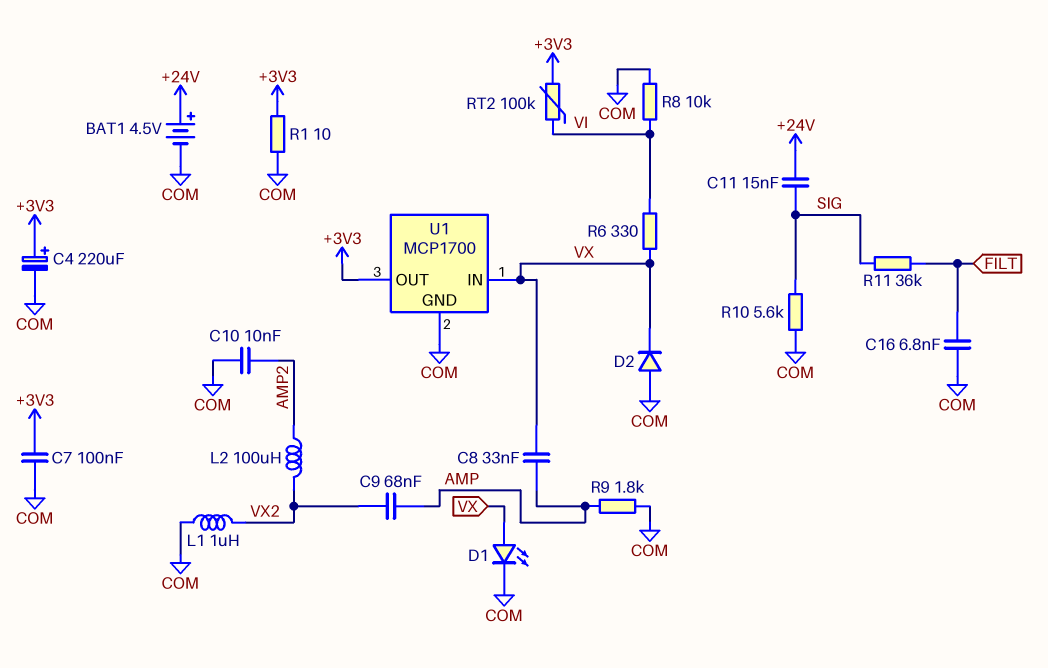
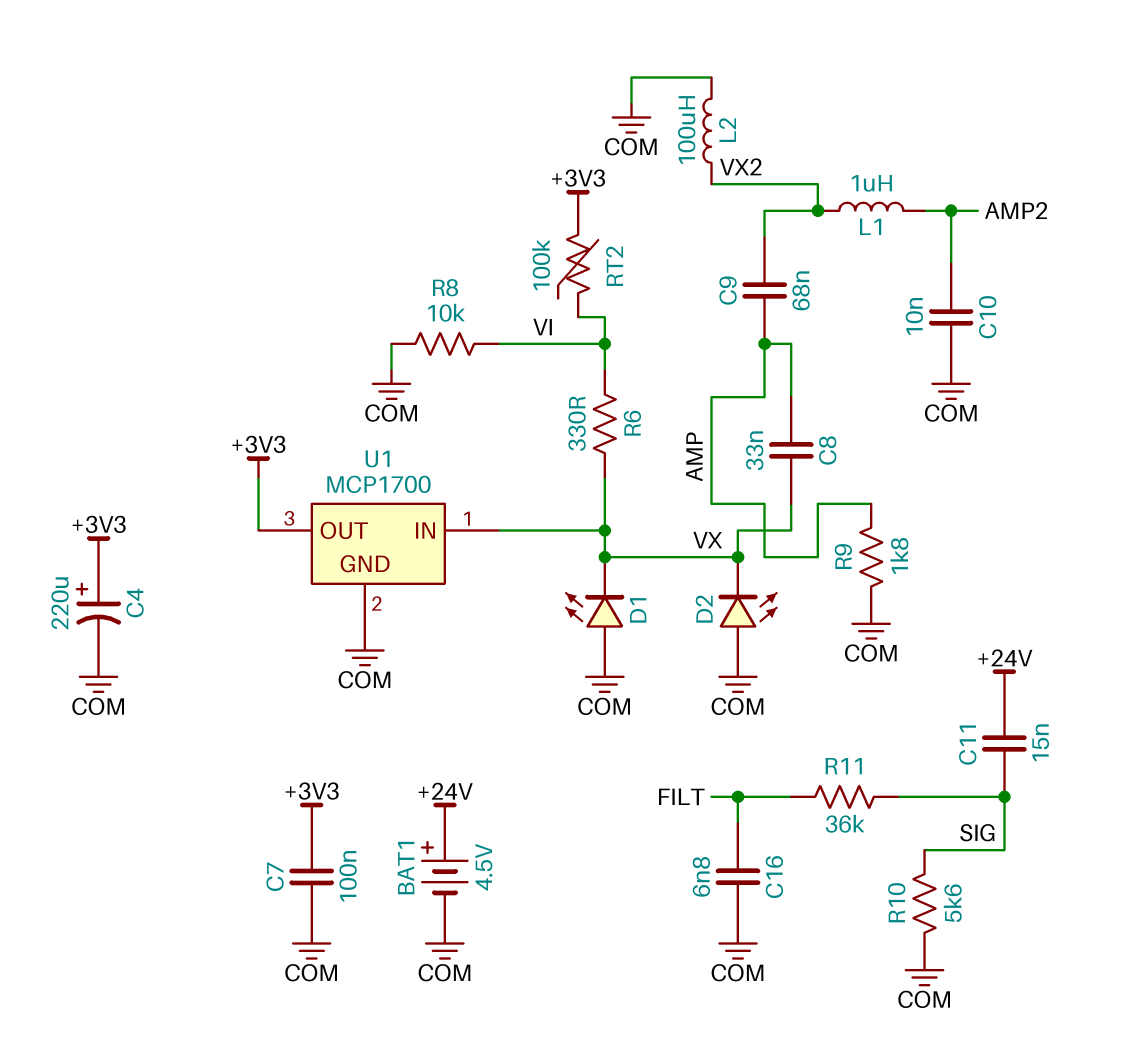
D1: LED (A VX, K COM) -> LED (A COM, K VX)
D2: diode (A COM, K VX) -> LED (A COM, K VX)
L1: 1uH (COM, VX2) -> 1uH (AMP2, VX2)
L2: 100uH (AMP2, VX2) -> 100uH (COM, VX2)
R1: 10 (+3V3, COM) -> none

